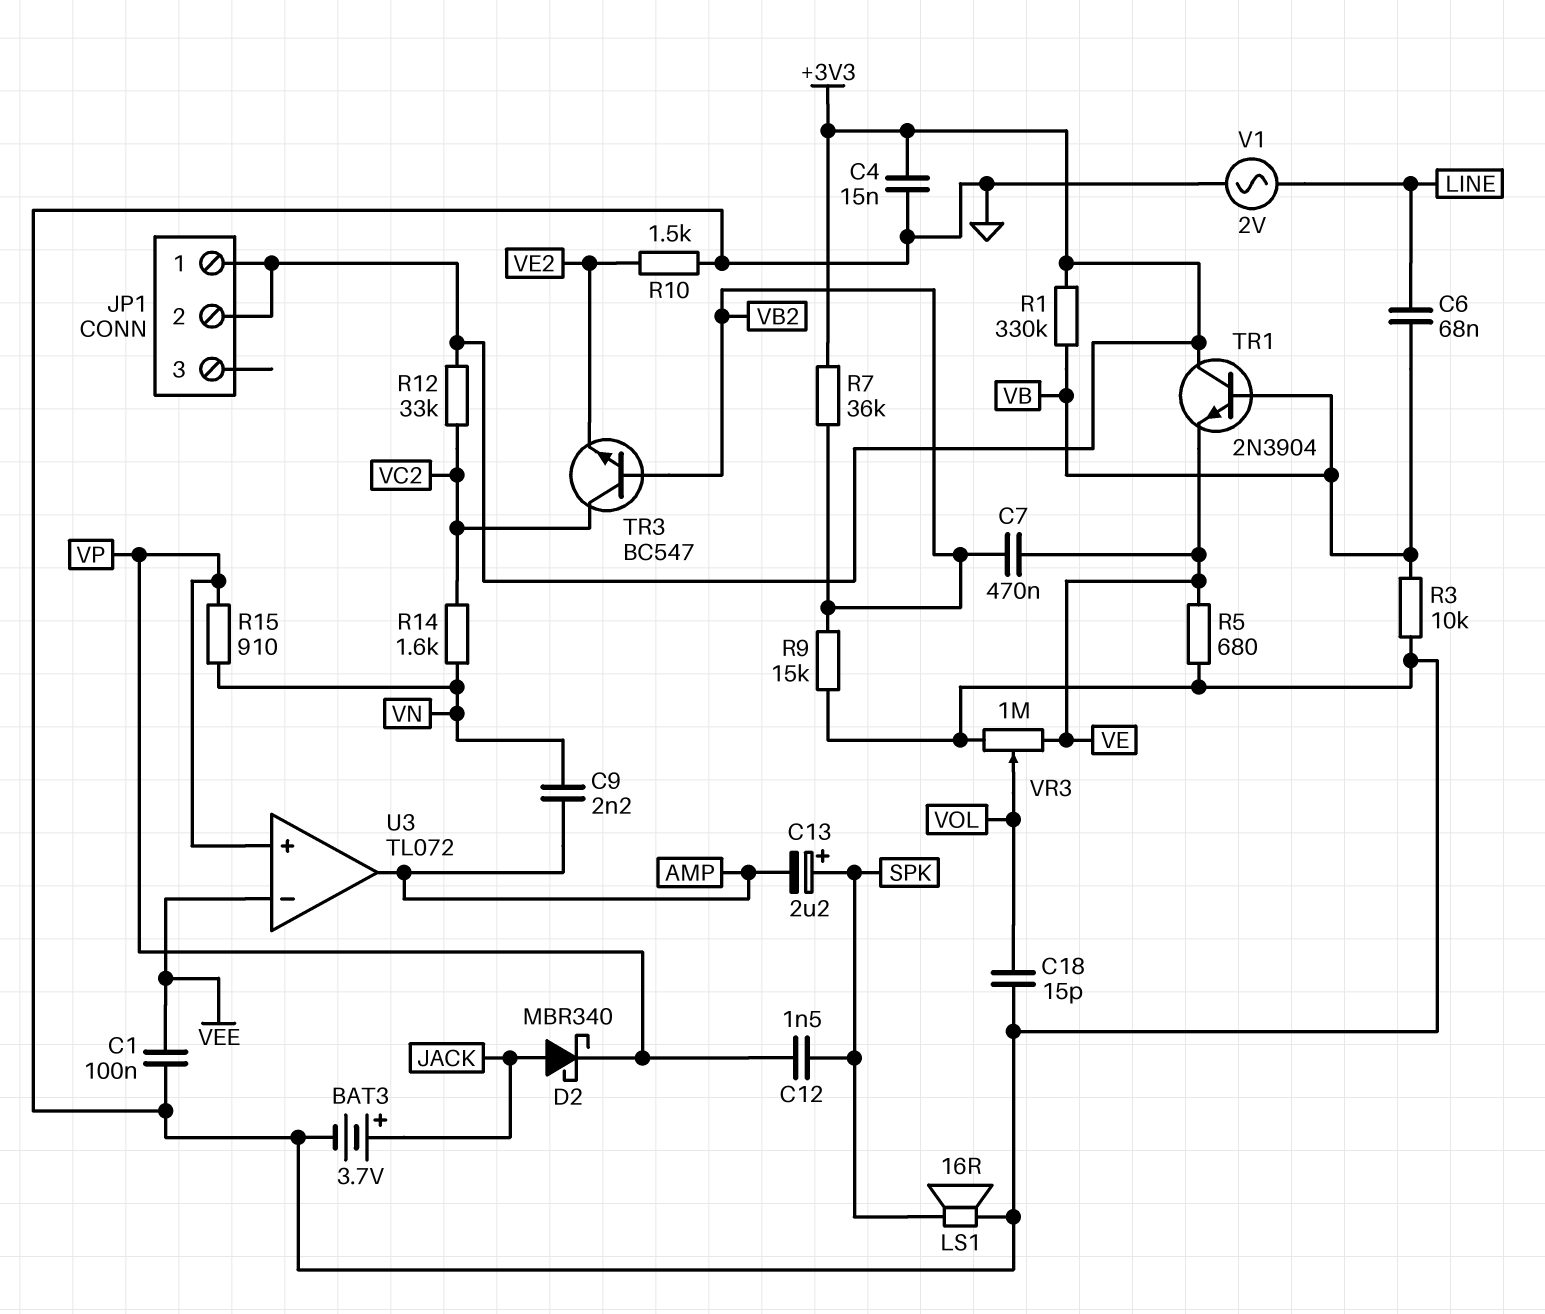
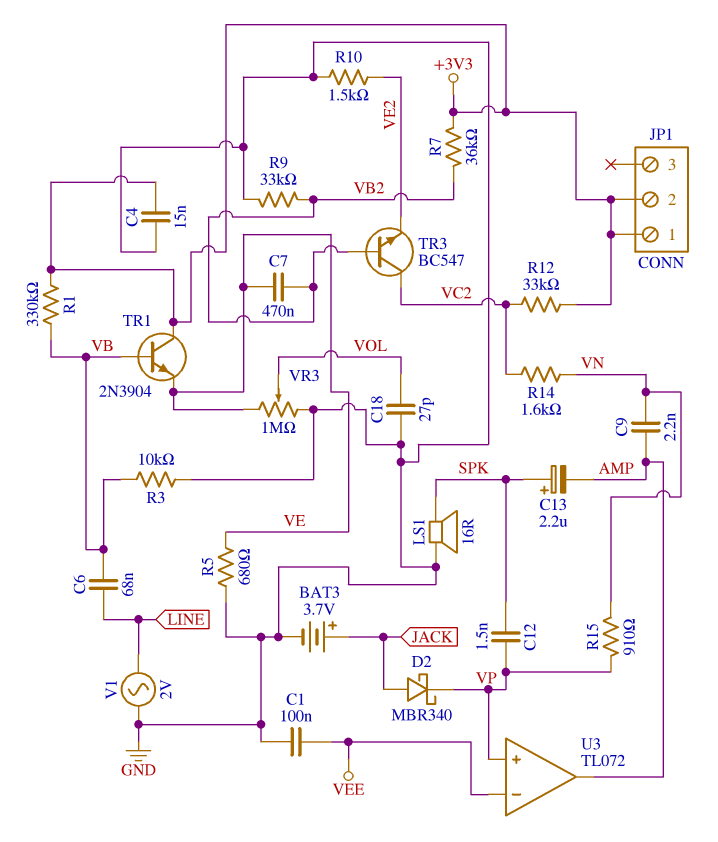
C18: 15pF (GND, VOL) -> 27pF (GND, VOL)
R9: 15k (GND, VB2) -> 33k (GND, VB2)

